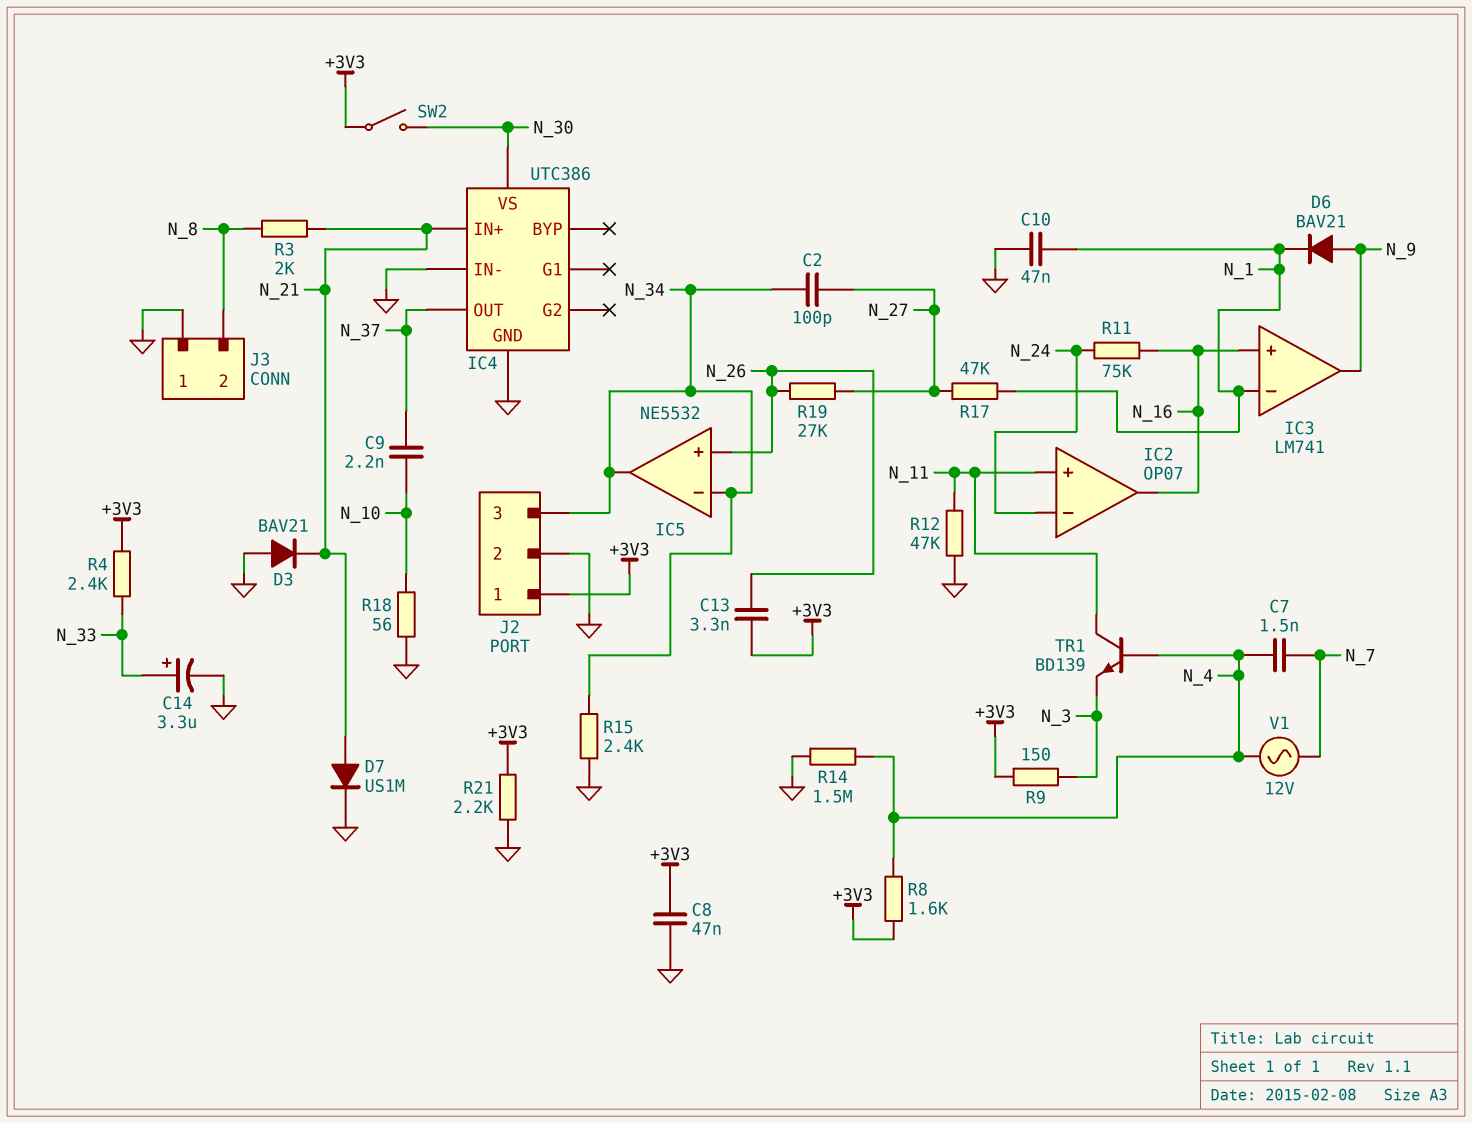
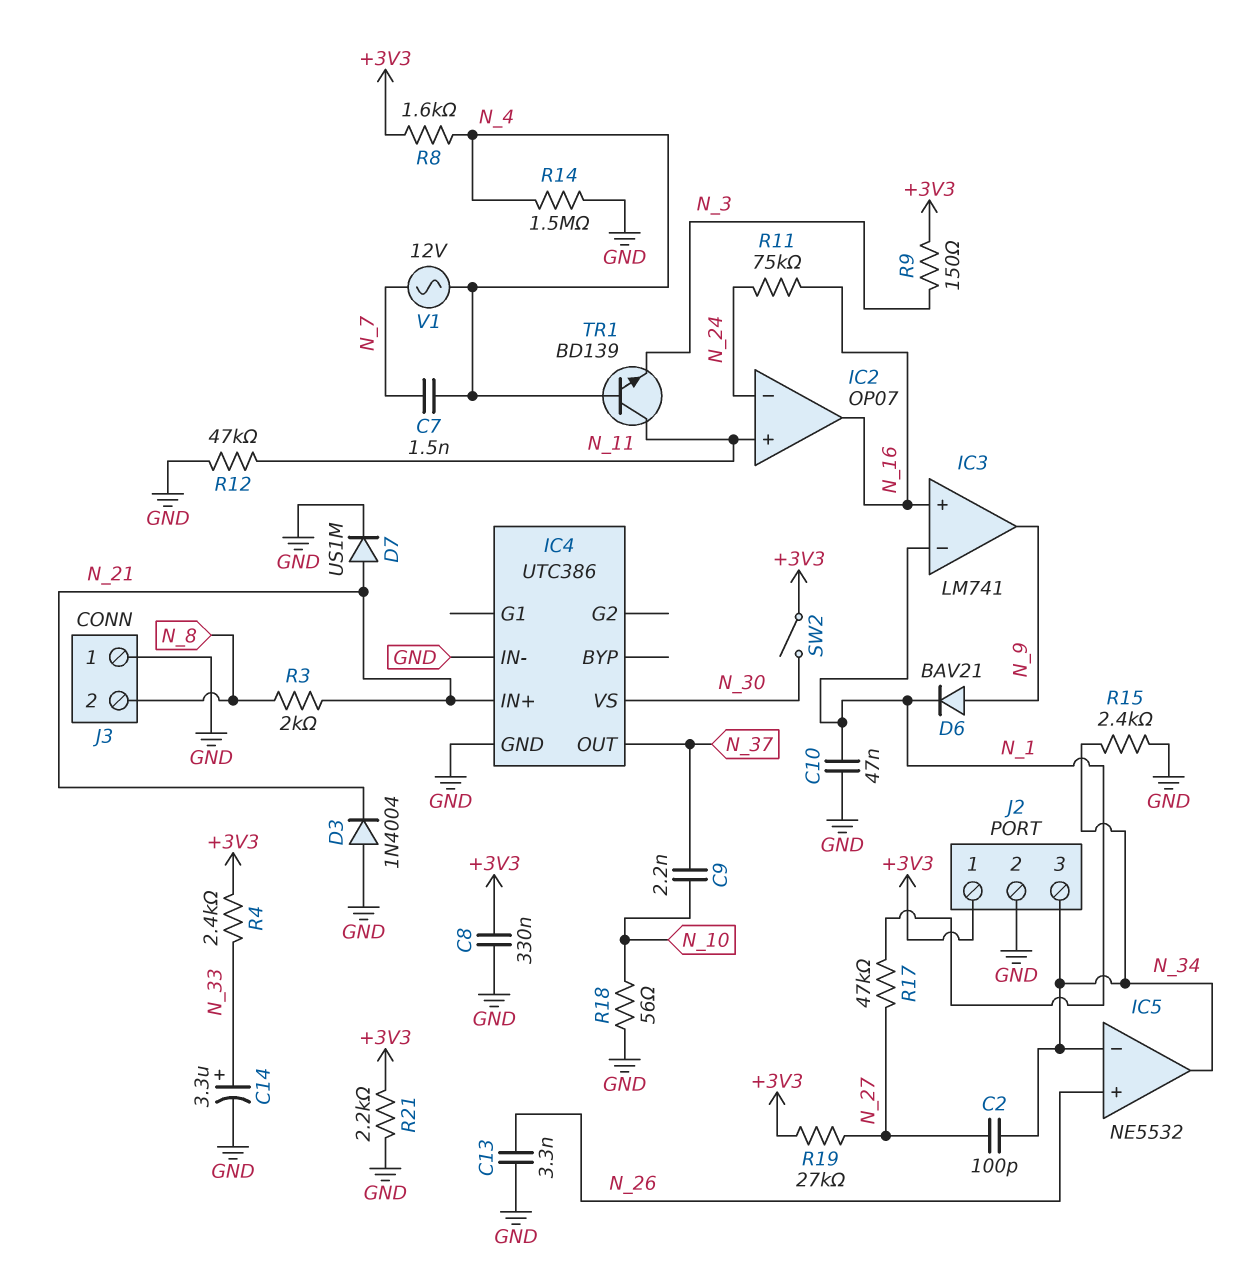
C8: 47nF (+3V3, GND) -> 330nF (+3V3, GND)
C13: 3.3nF (+3V3, N_26) -> 3.3nF (GND, N_26)
D3: diode BAV21 (A GND, K N_21) -> diode 1N4004 (A GND, K N_21)
R19: 27k (N_26, N_27) -> 27k (+3V3, N_27)

